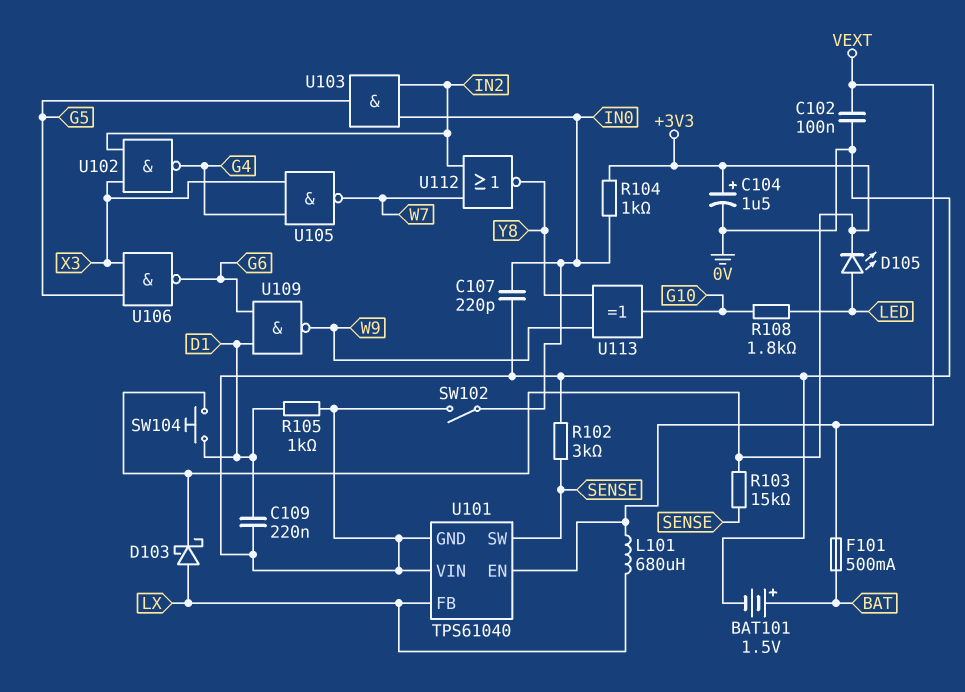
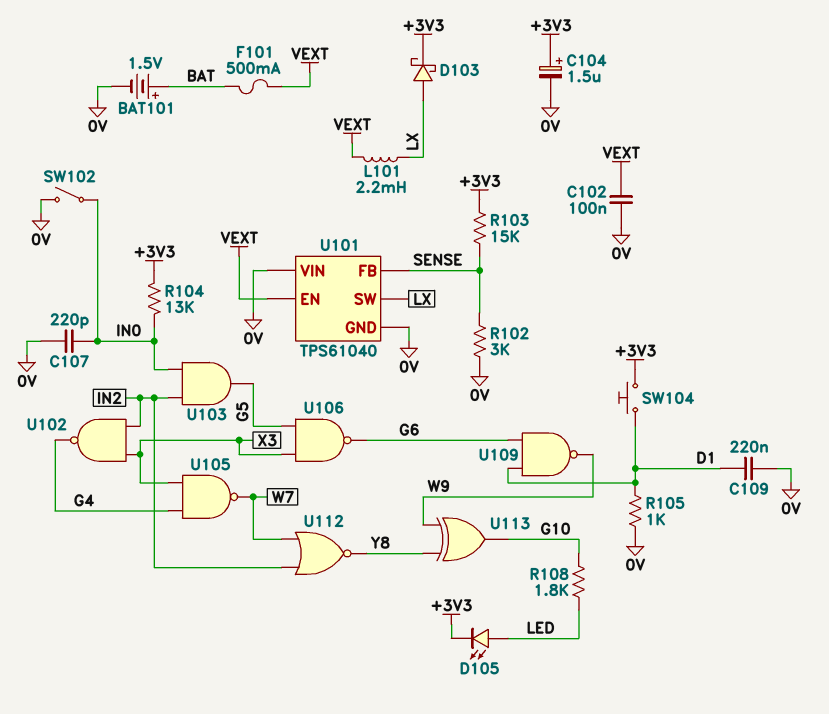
L101: 680uH (LX, VEXT) -> 2.2mH (LX, VEXT)
R104: 1k (+3V3, IN0) -> 13k (+3V3, IN0)
U101 pin FB: LX -> SENSE
U101 pin SW: SENSE -> LX

